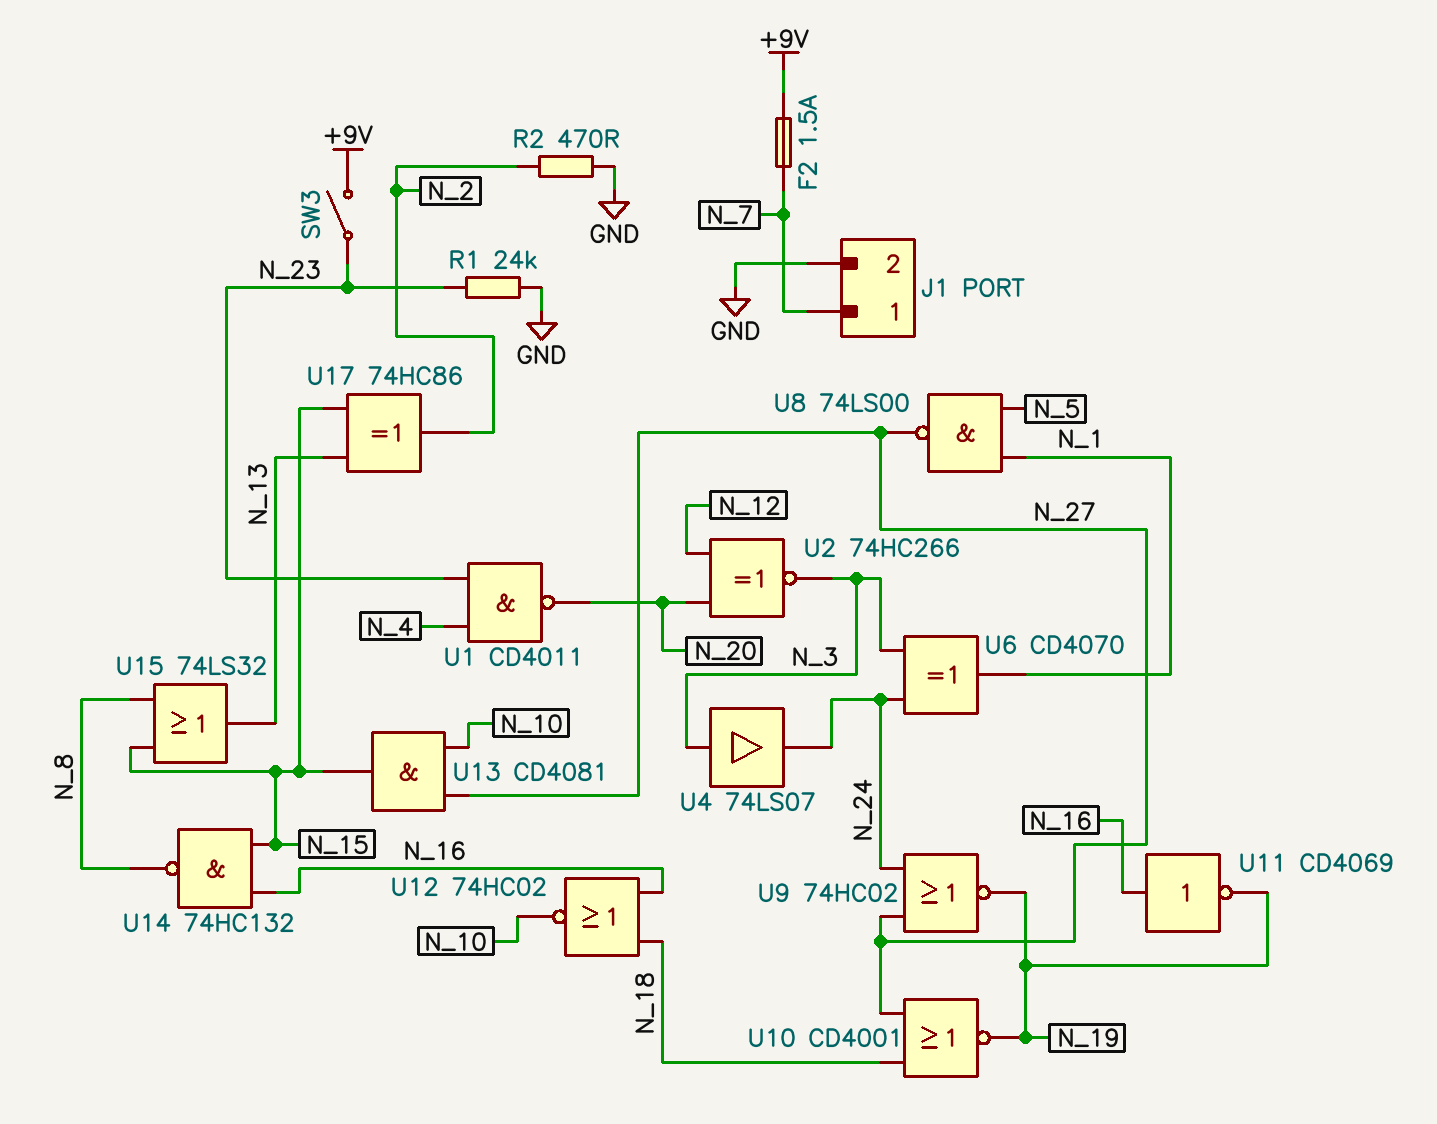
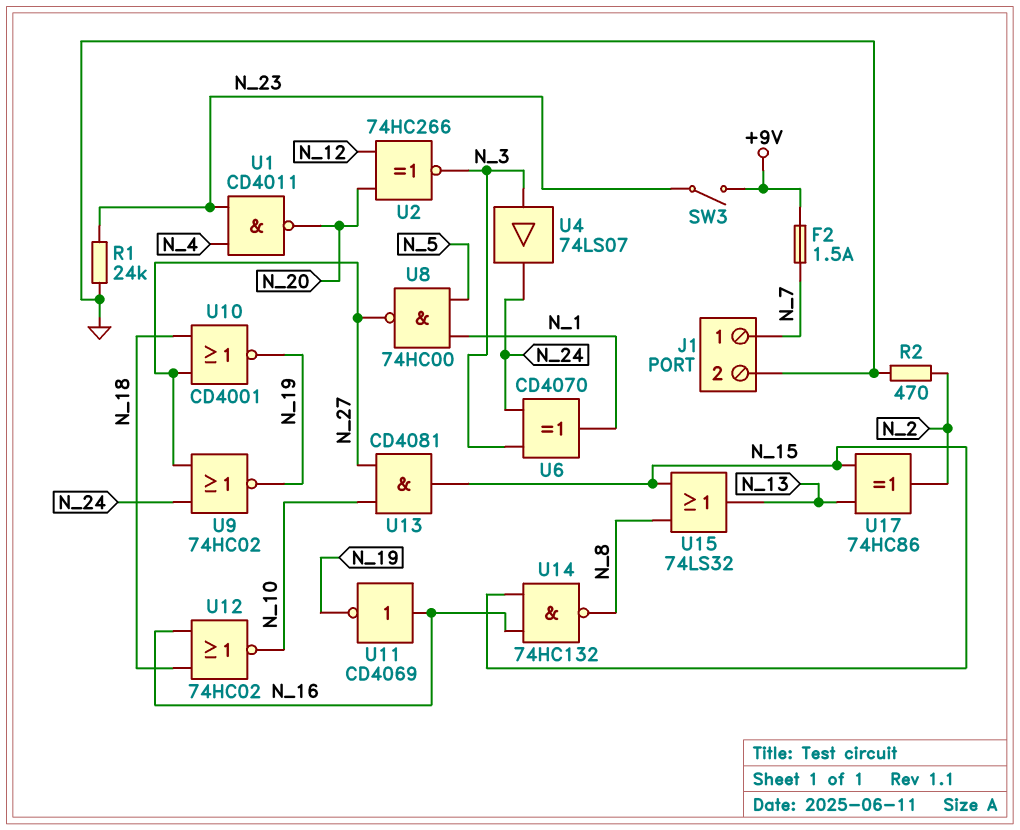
U8: NAND 74LS00 (in N_1, in N_5, out N_27) -> NAND 74HC00 (in N_1, in N_5, out N_27)

